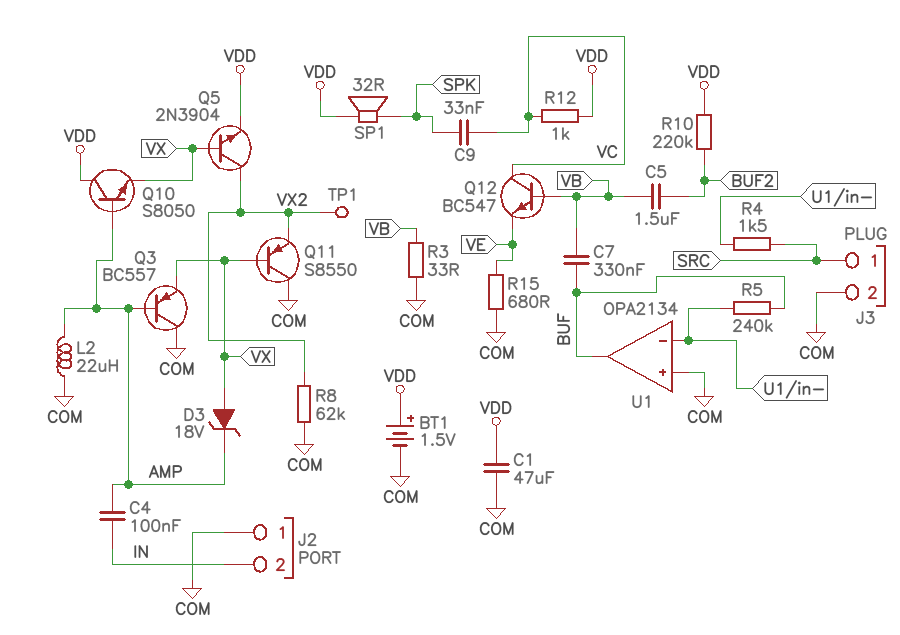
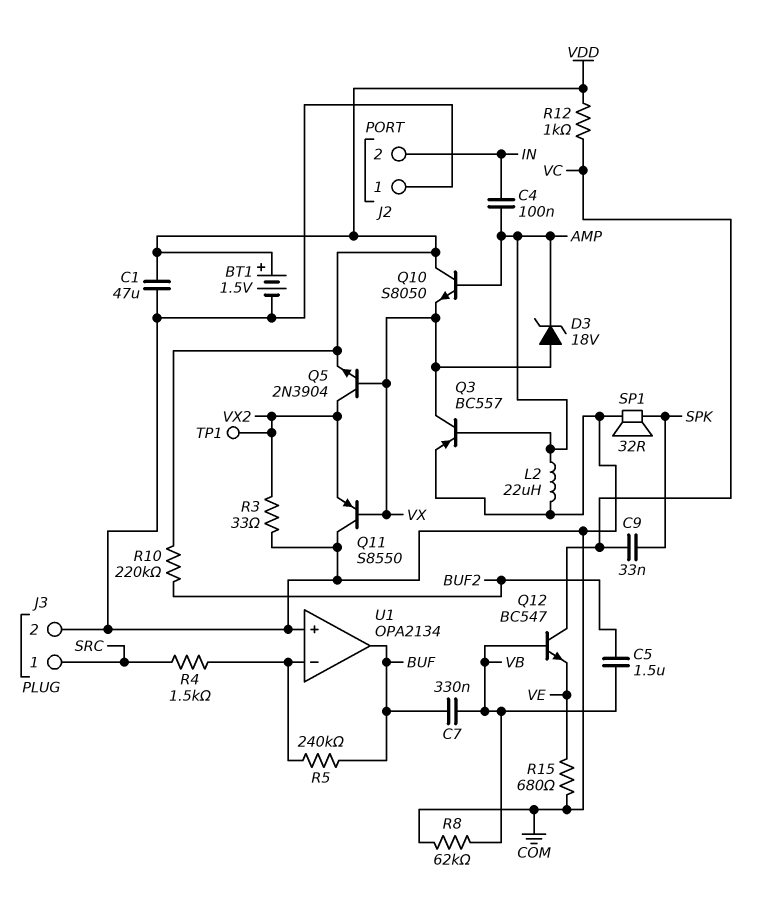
Q3: PNP BC557 (B AMP, C COM, E VX) -> PNP BC557 (B AMP, C VX, E COM)
R3: 33 (COM, VB) -> 33 (COM, VX2)
R8: 62k (COM, VX2) -> 62k (COM, VB)
SP1: speaker 32R (SPK, VDD) -> speaker 32R (COM, SPK)

